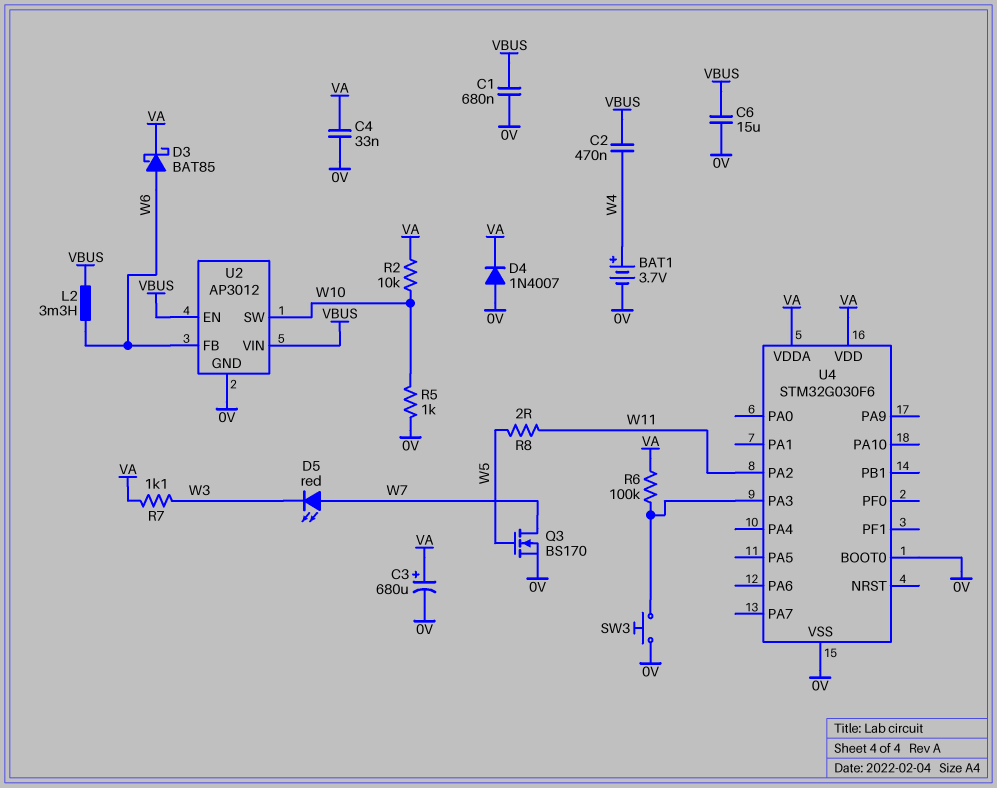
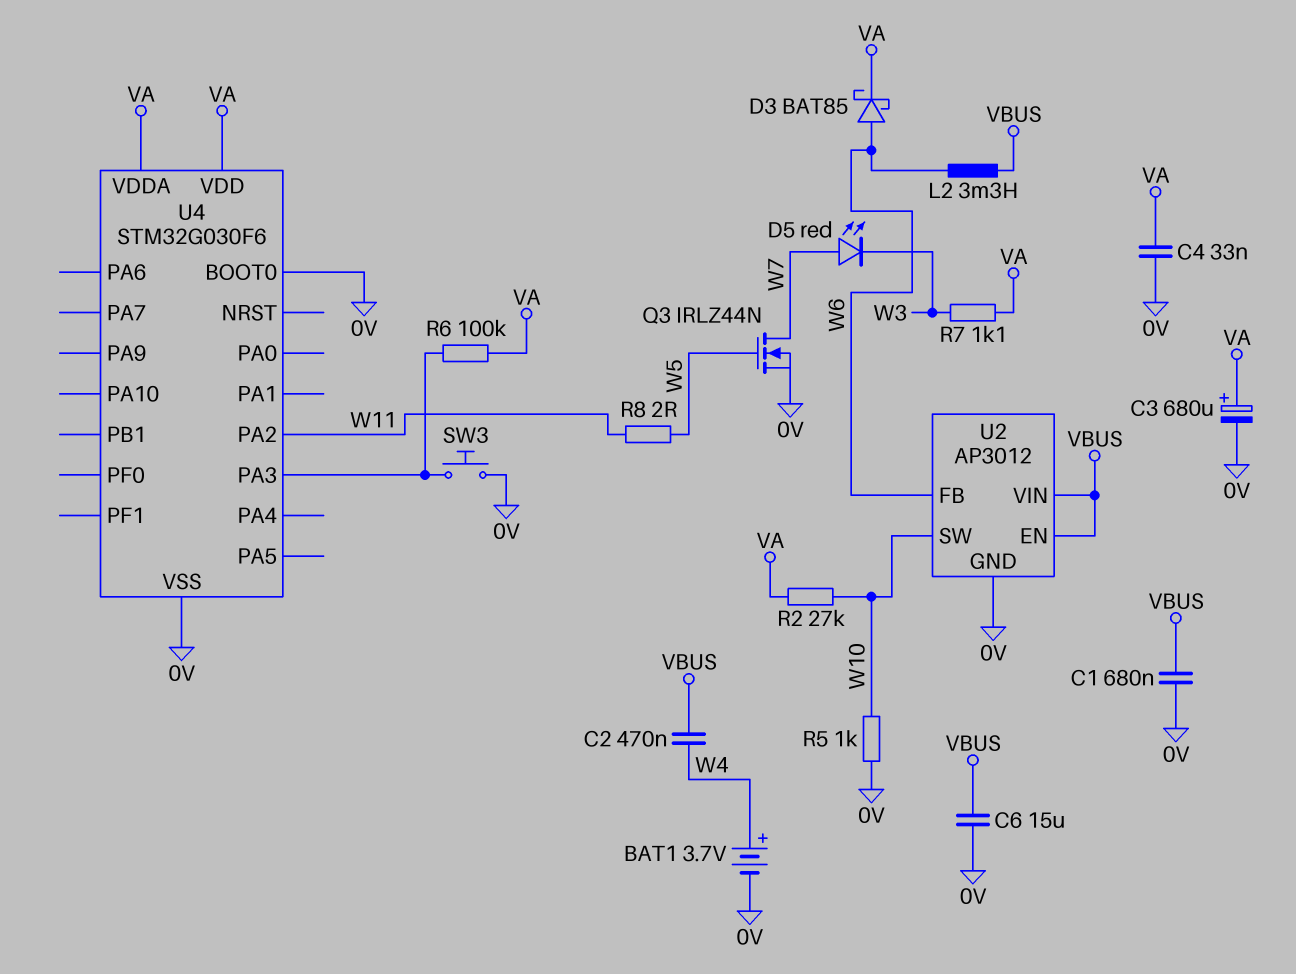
D4: diode 1N4007 (A 0V, K VA) -> none
Q3: NMOS BS170 (G W5, D W7, S 0V) -> NMOS IRLZ44N (G W5, D W7, S 0V)
R2: 10k (VA, W10) -> 27k (VA, W10)

